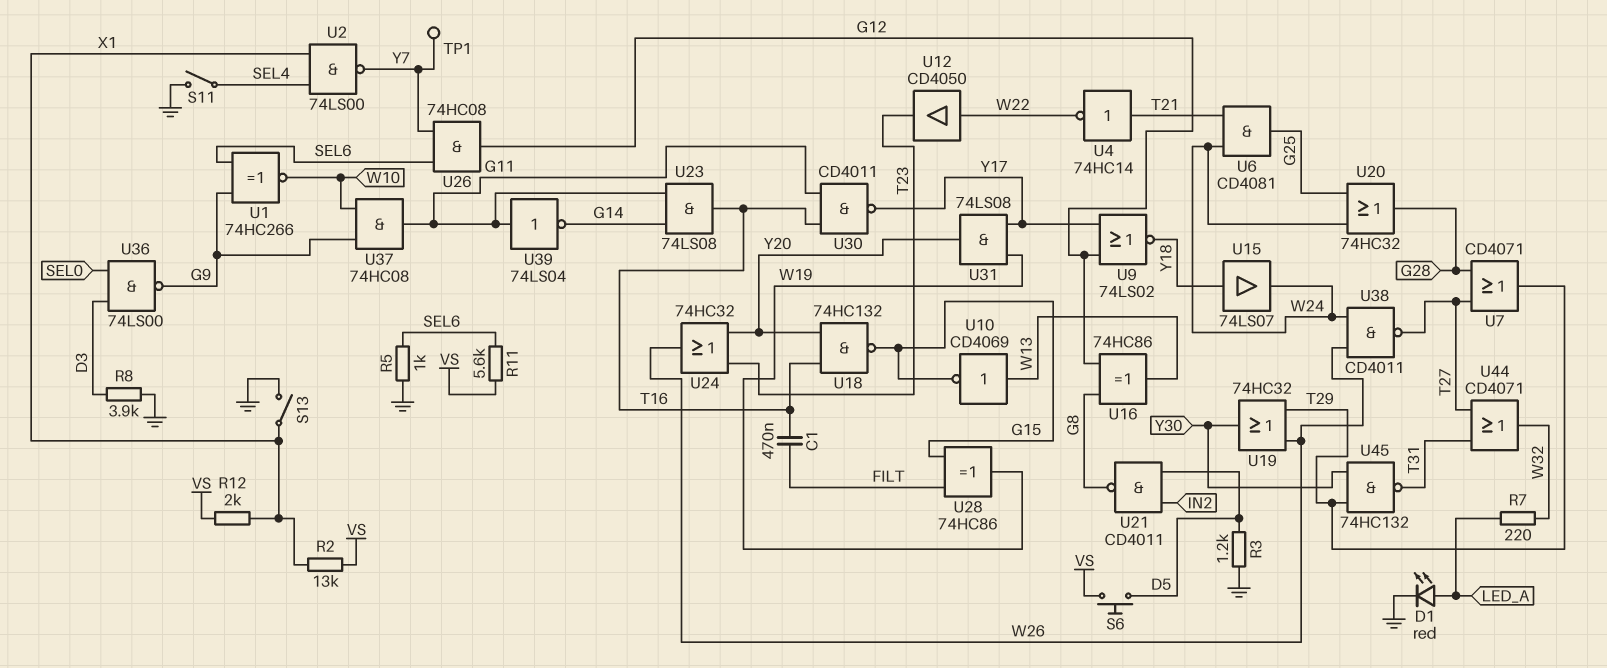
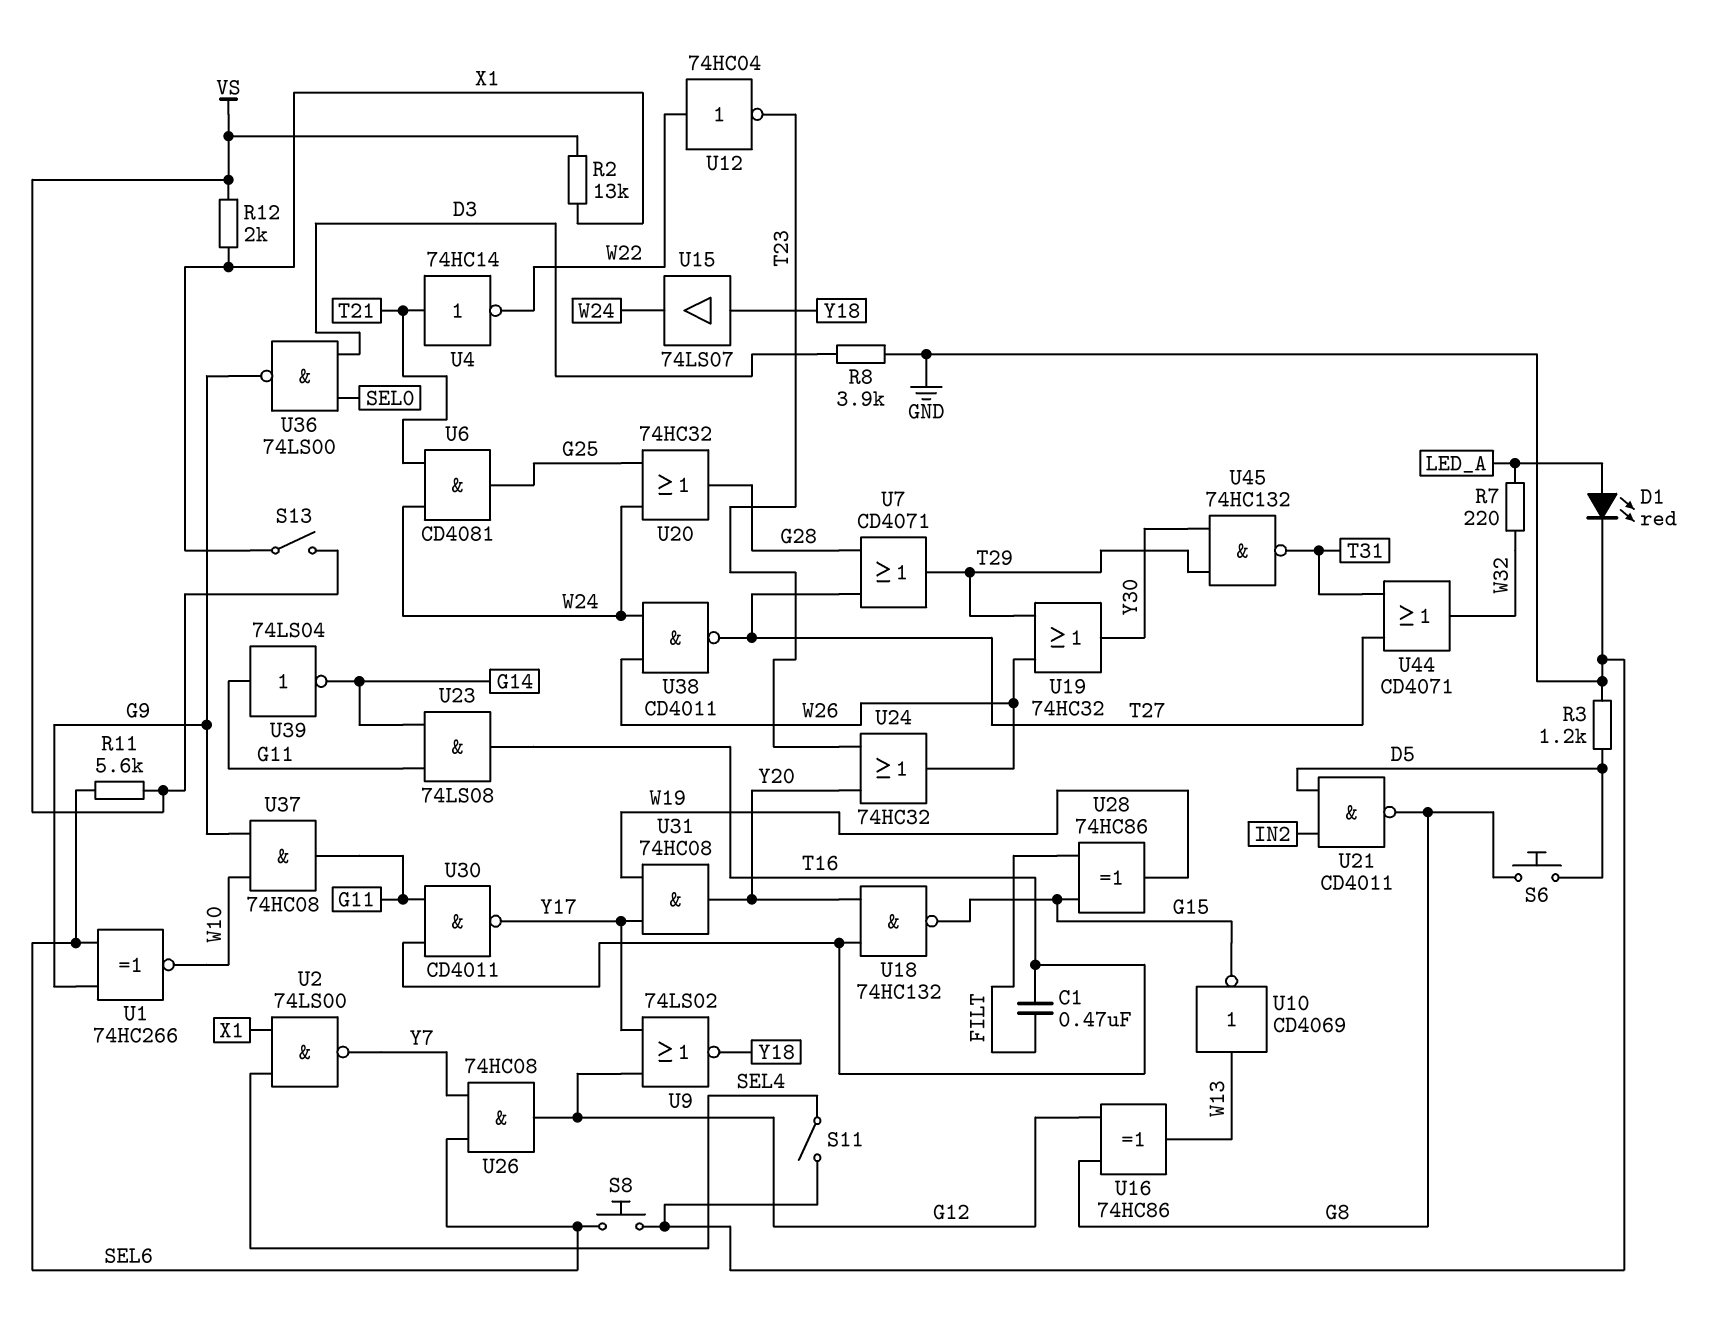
R5: 1k (GND, SEL6) -> none
S6: button (D5, VS) -> button (D5, G8)
S8: none -> button (GND, SEL6)
S13: switch (GND, X1) -> switch (VS, X1)
TP1: test point (Y7) -> none
U12: buffer CD4050 (in W22, out T23) -> NOT 74HC04 (in W22, out T23)
U31: AND 74LS08 (in W19, in Y17, out Y20) -> AND 74HC08 (in W19, in Y17, out Y20)

